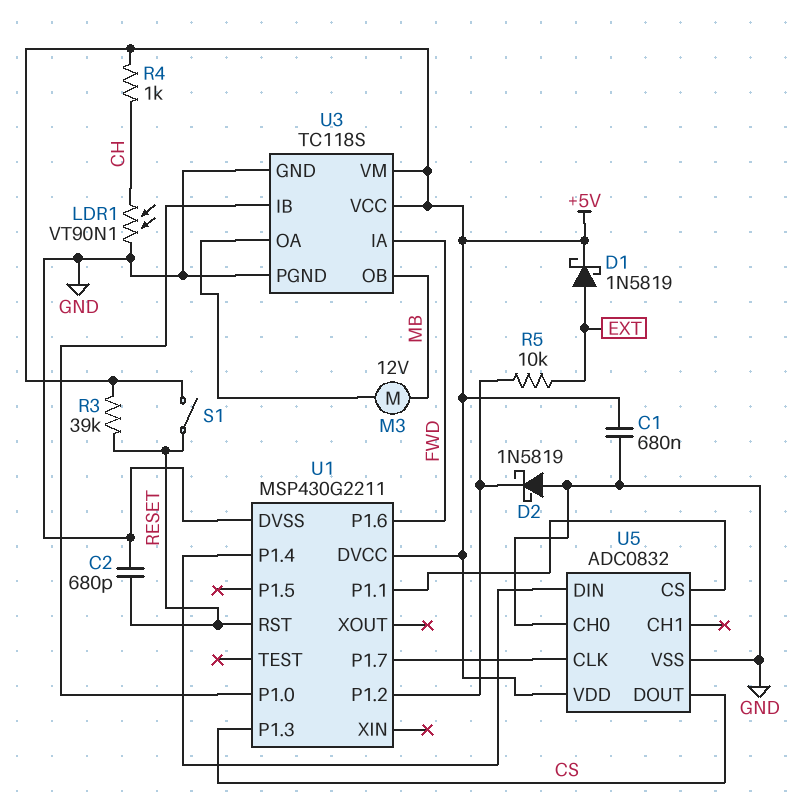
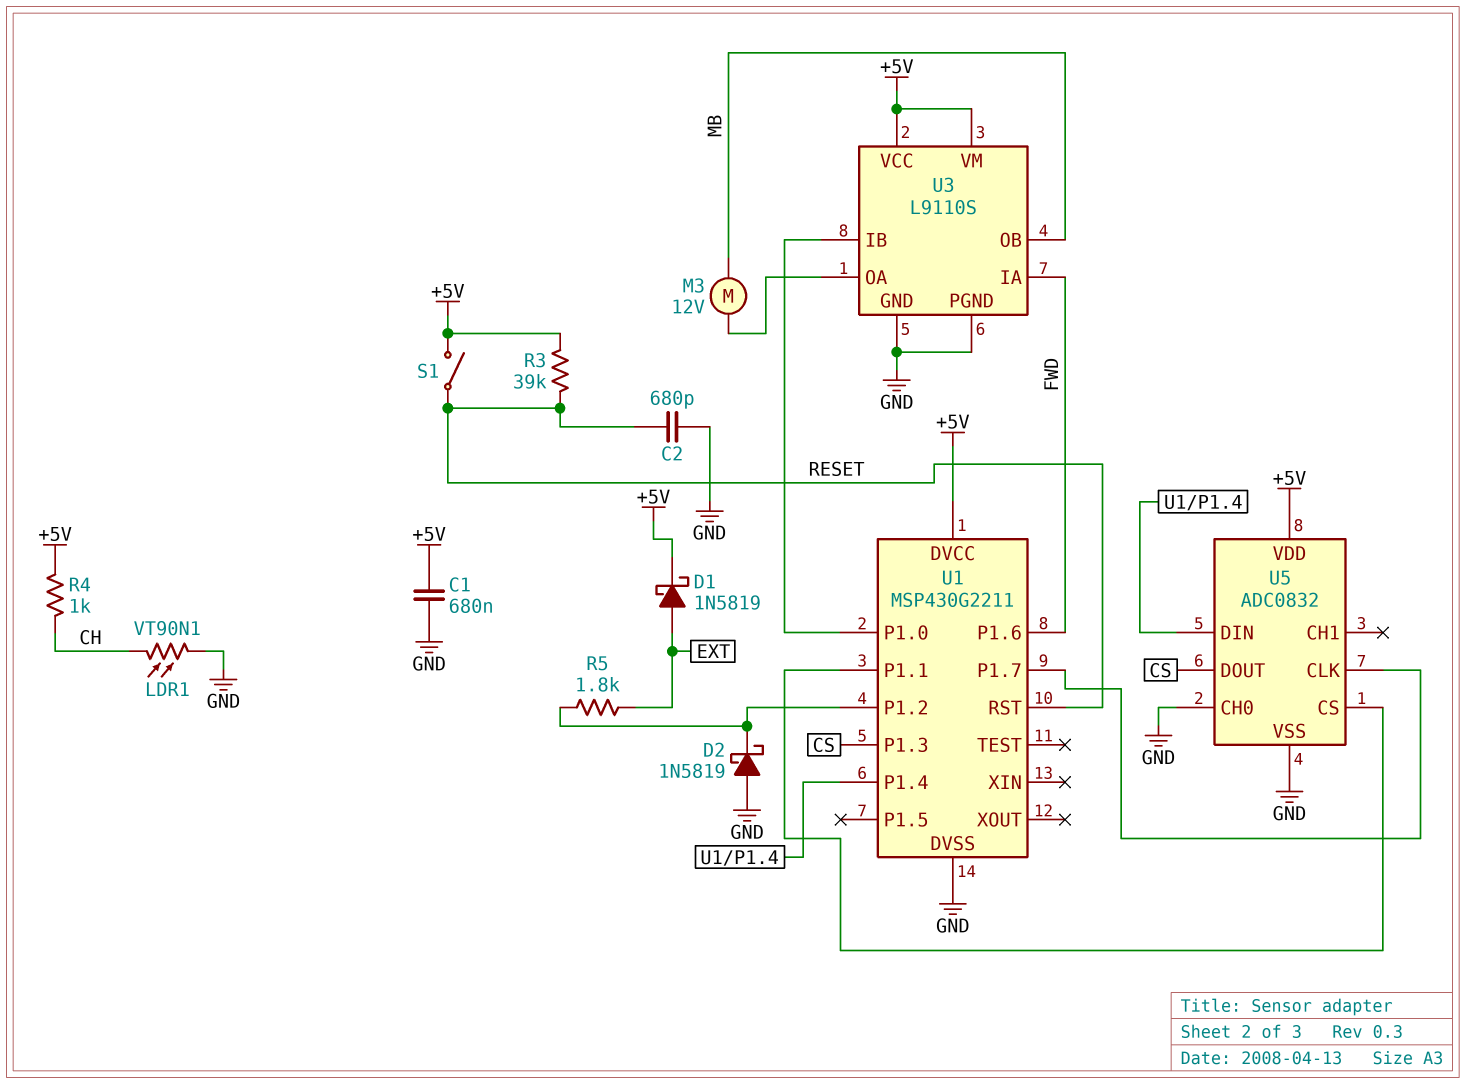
R5: 10k (EXT, U1/P1.2) -> 1.8k (EXT, U1/P1.2)
U3: TC118S -> L9110S

